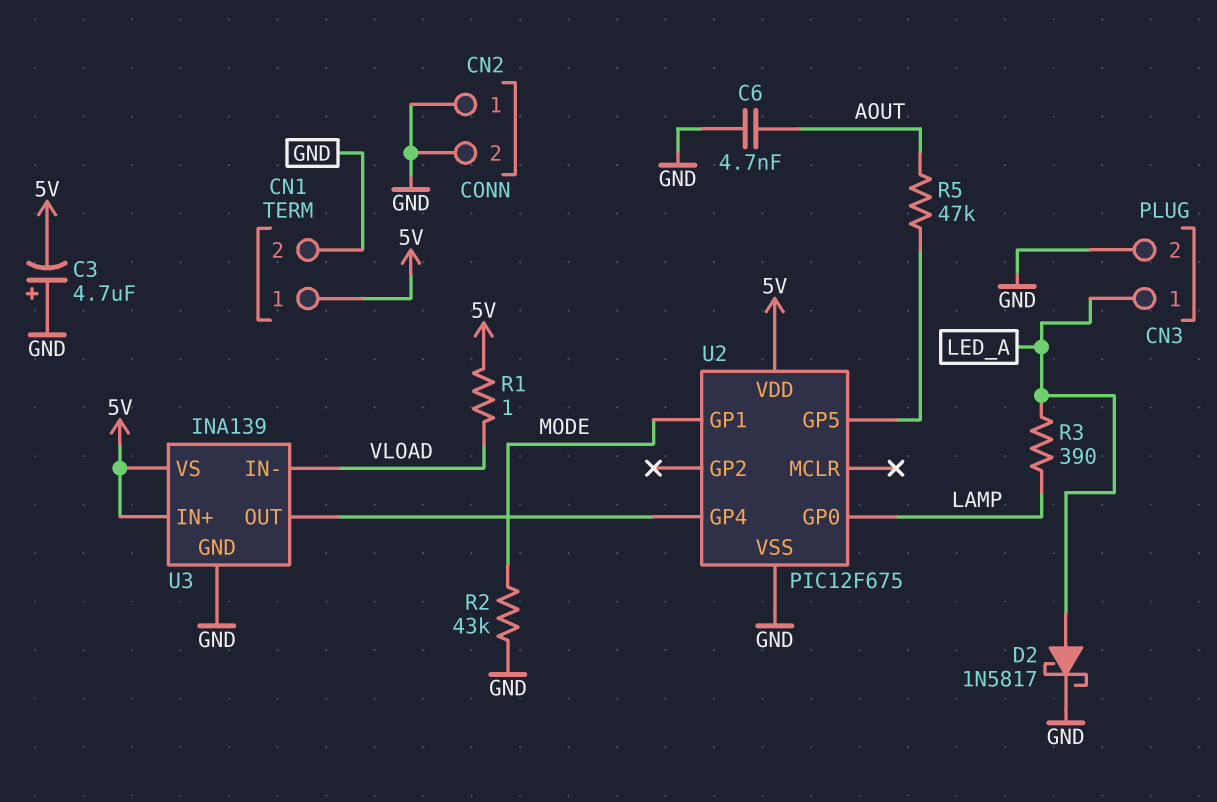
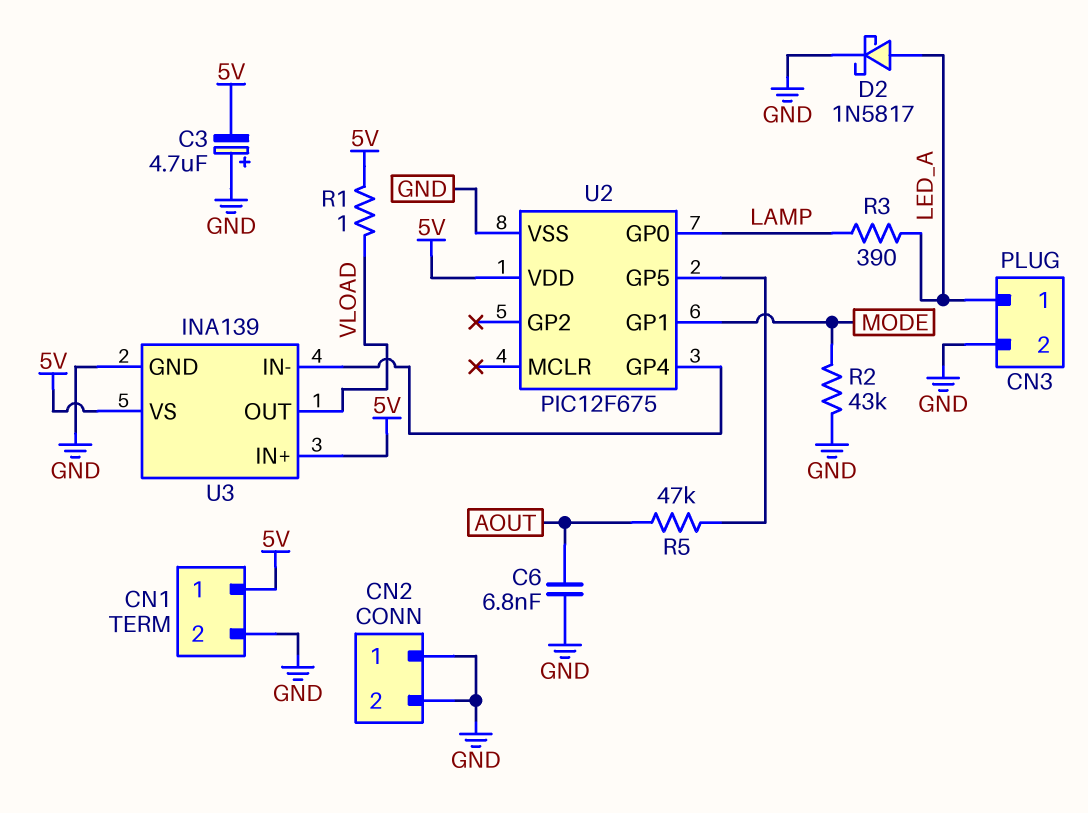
C6: 4.7nF (AOUT, GND) -> 6.8nF (AOUT, GND)
U3 pin IN-: VLOAD -> U2/GP4
U3 pin OUT: U2/GP4 -> VLOAD

